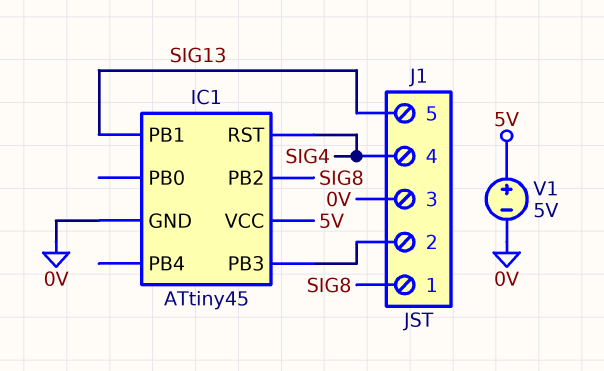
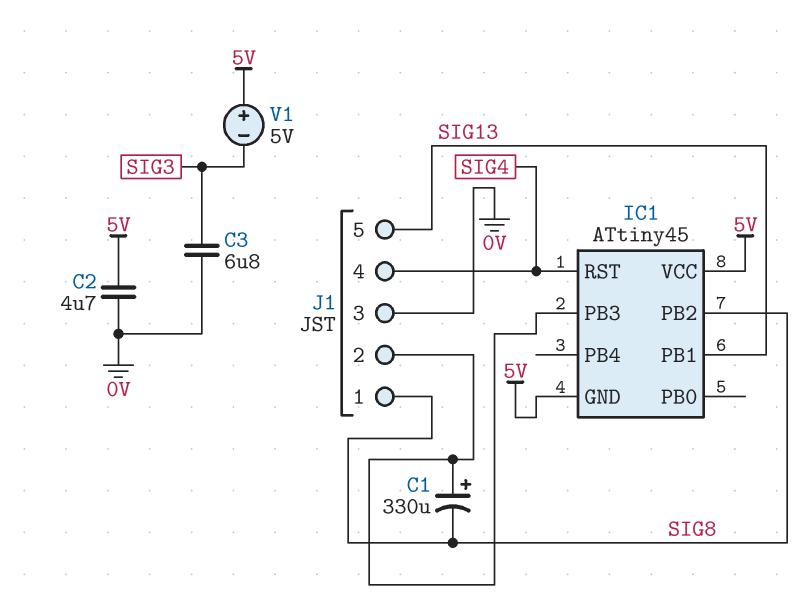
C1: none -> 330uF (plus IC1/PB3, minus SIG8)
C2: none -> 4.7uF (0V, 5V)
C3: none -> 6.8uF (0V, SIG3)
IC1 pin GND: 0V -> 5V
V1: 5V (plus 5V, minus 0V) -> 5V (plus 5V, minus SIG3)

